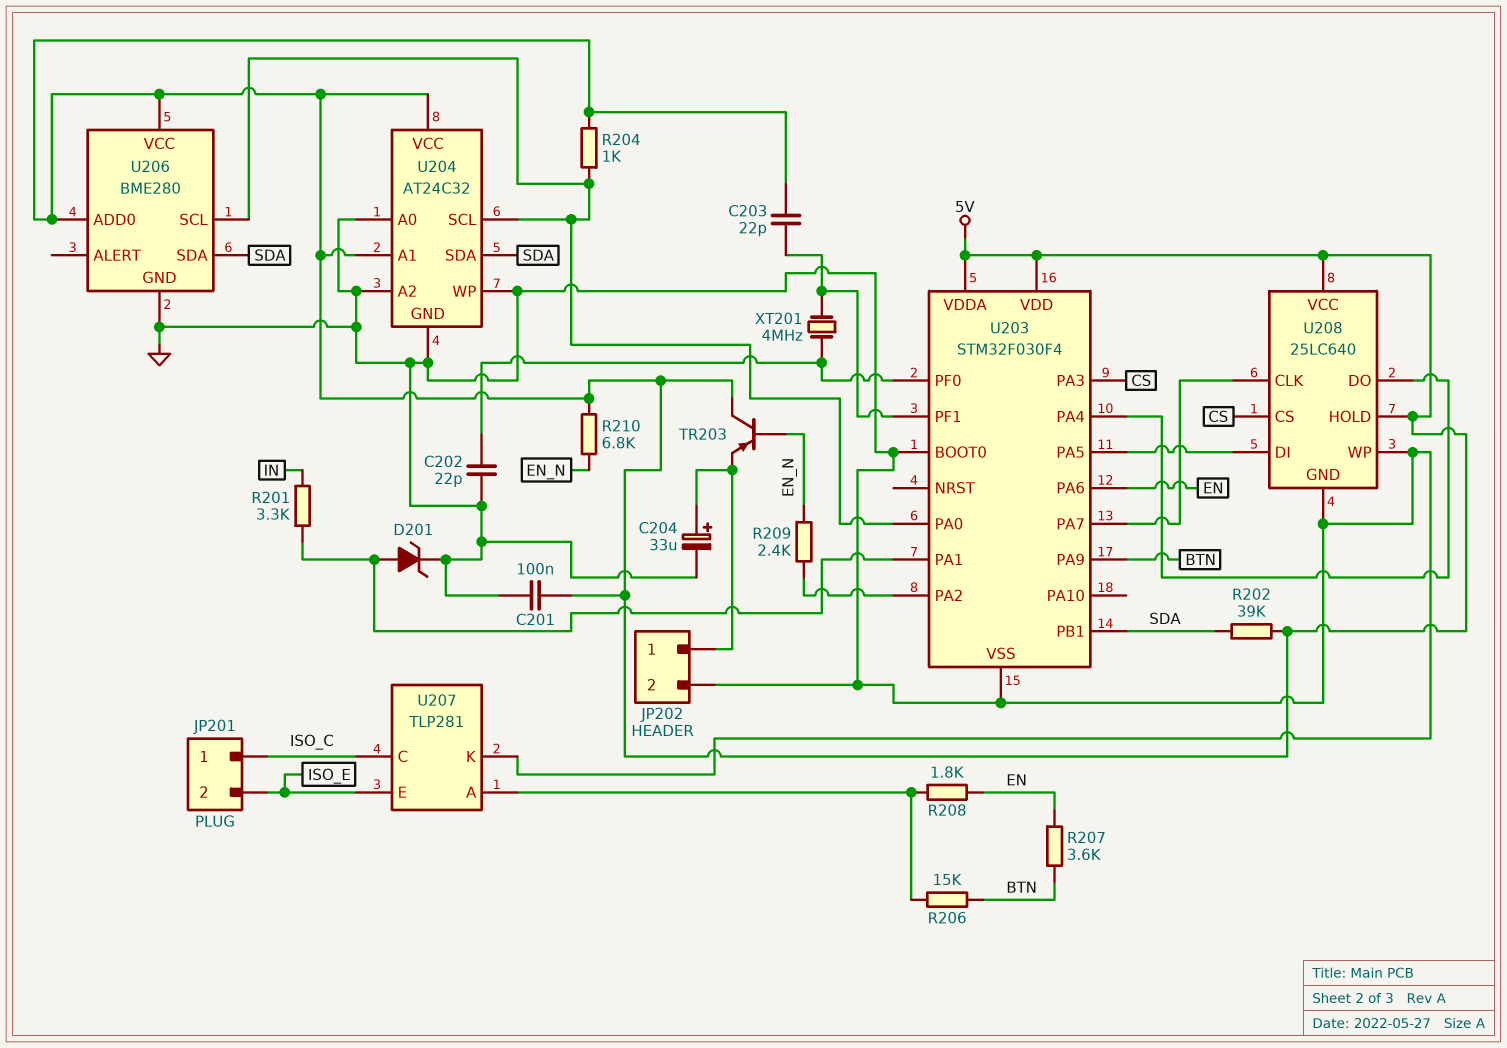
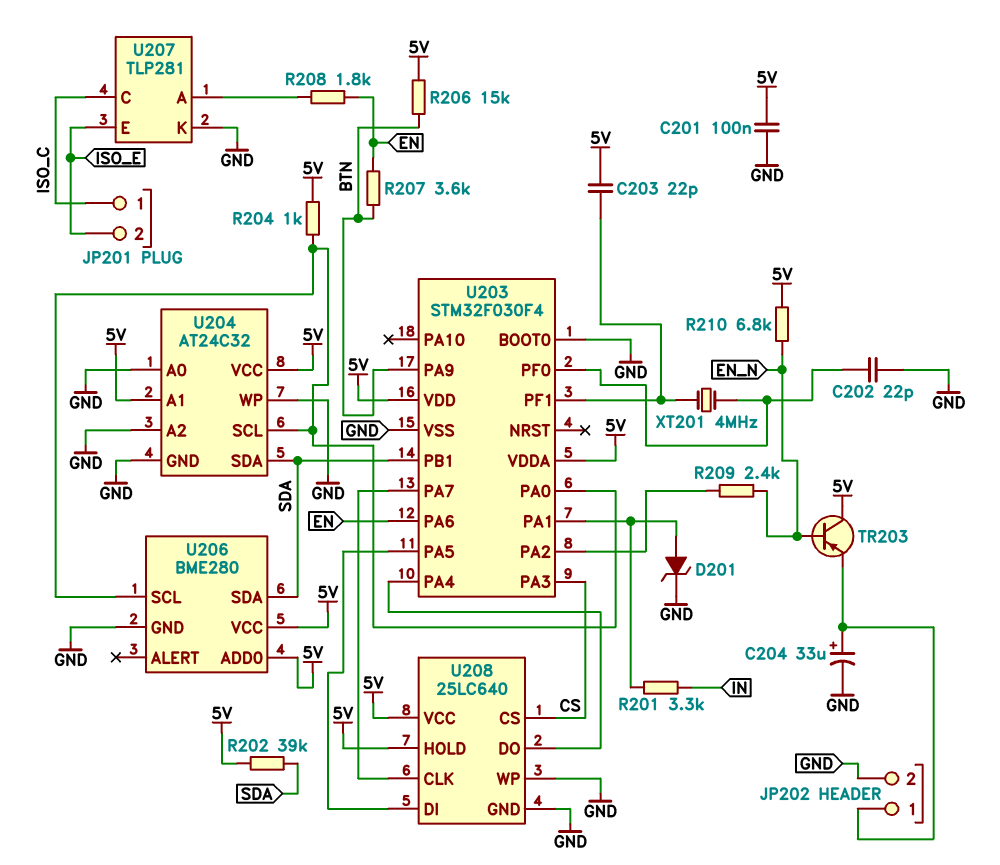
R206: 15k (BTN, U207/A) -> 15k (5V, BTN)

